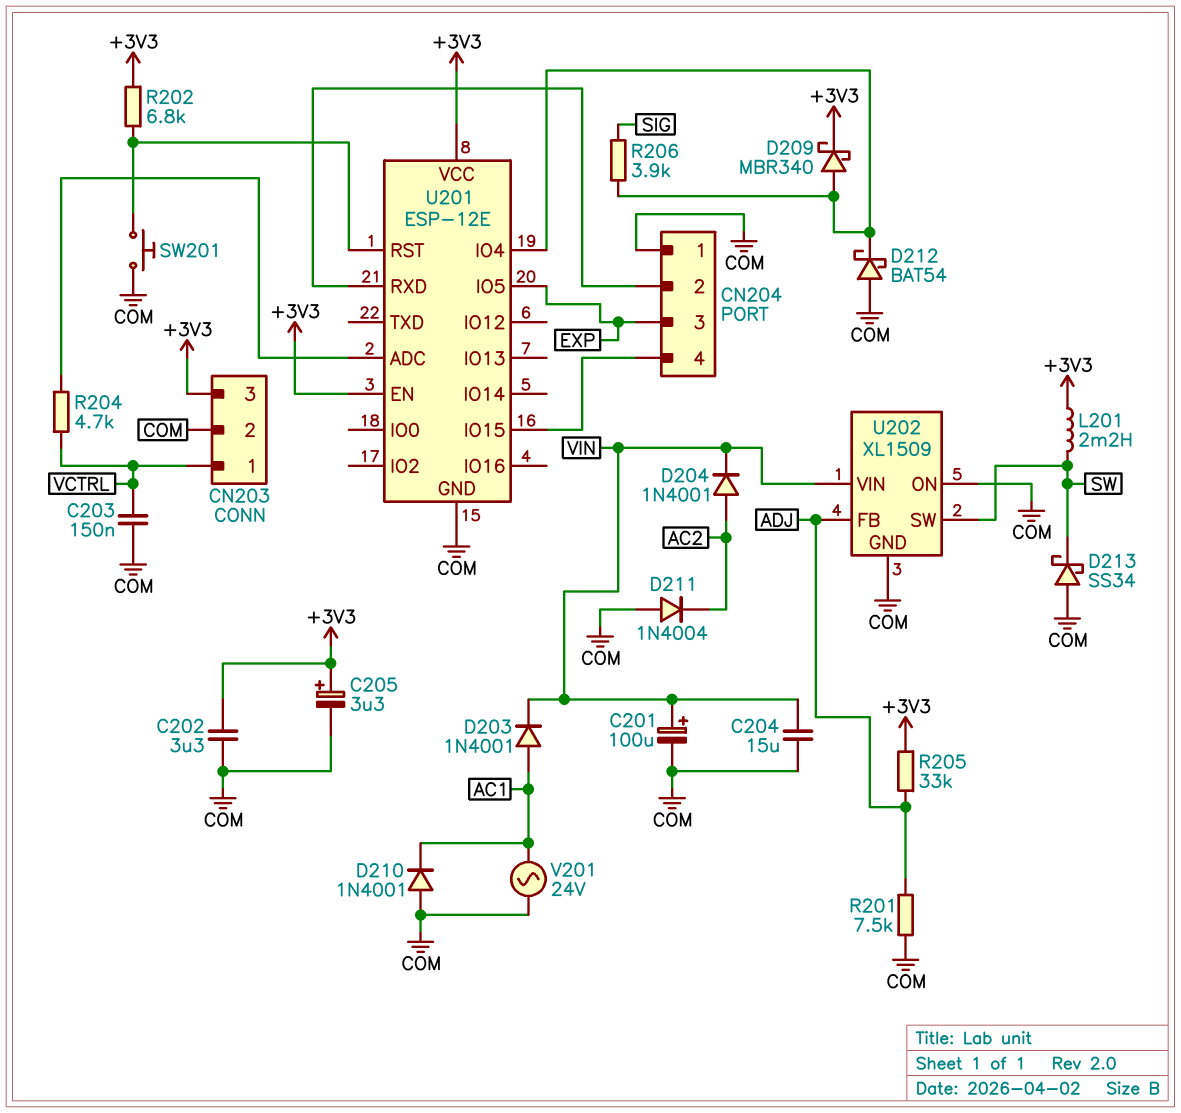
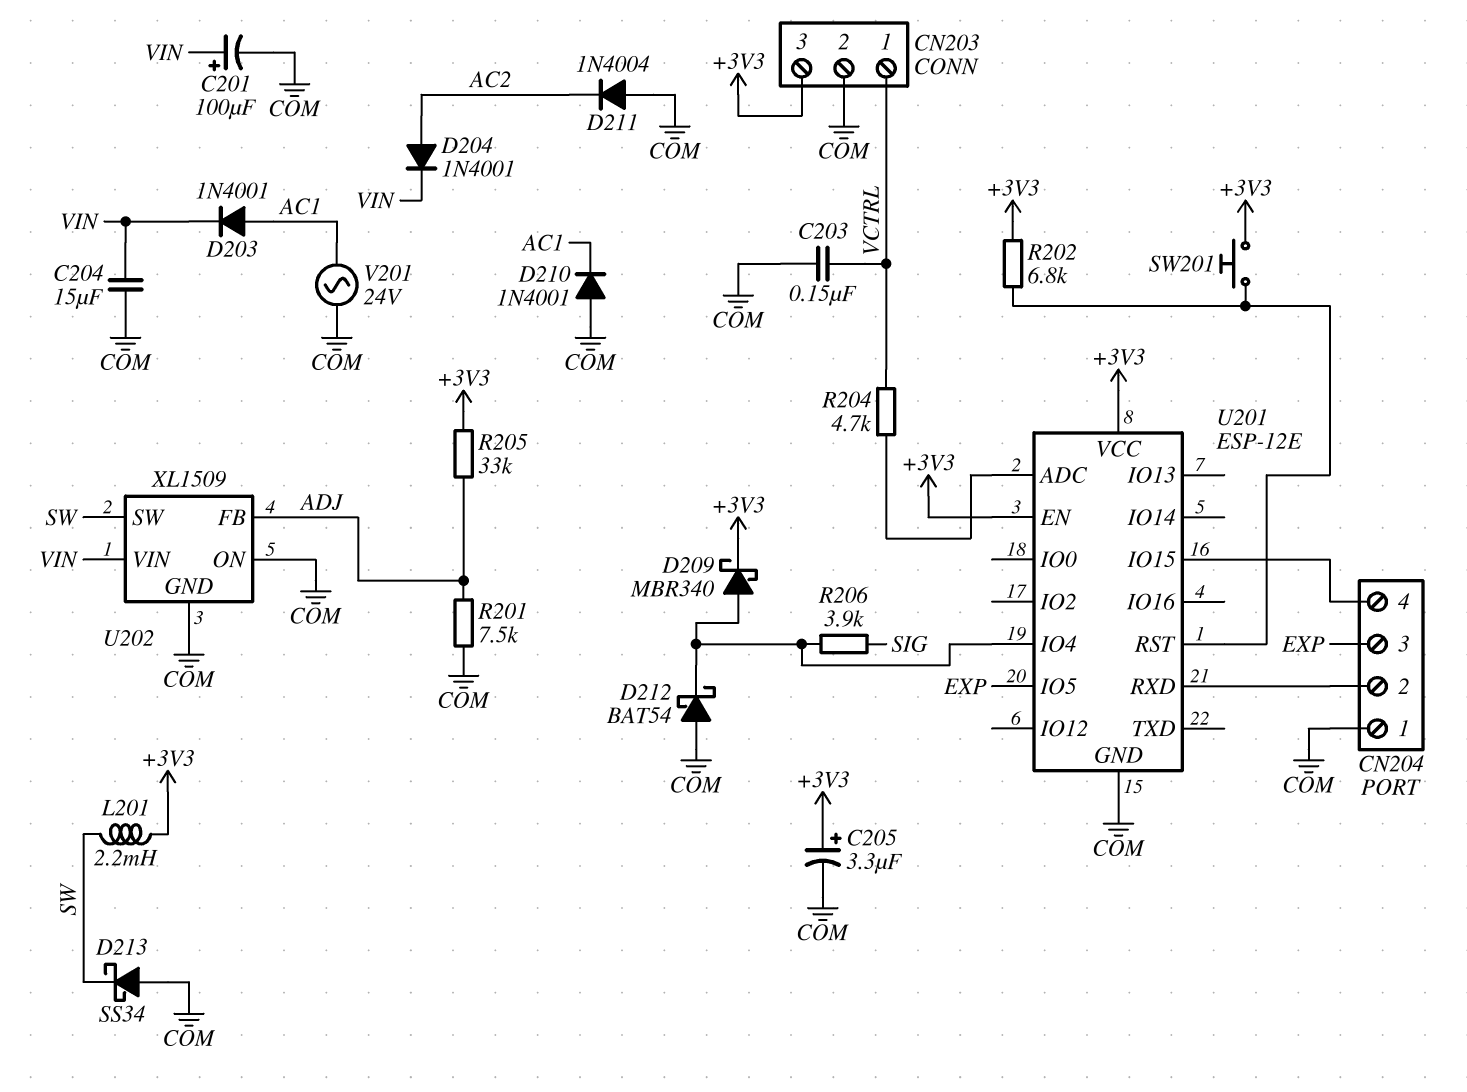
C202: 3.3uF (+3V3, COM) -> none
SW201: button (COM, U201/RST) -> button (+3V3, U201/RST)

